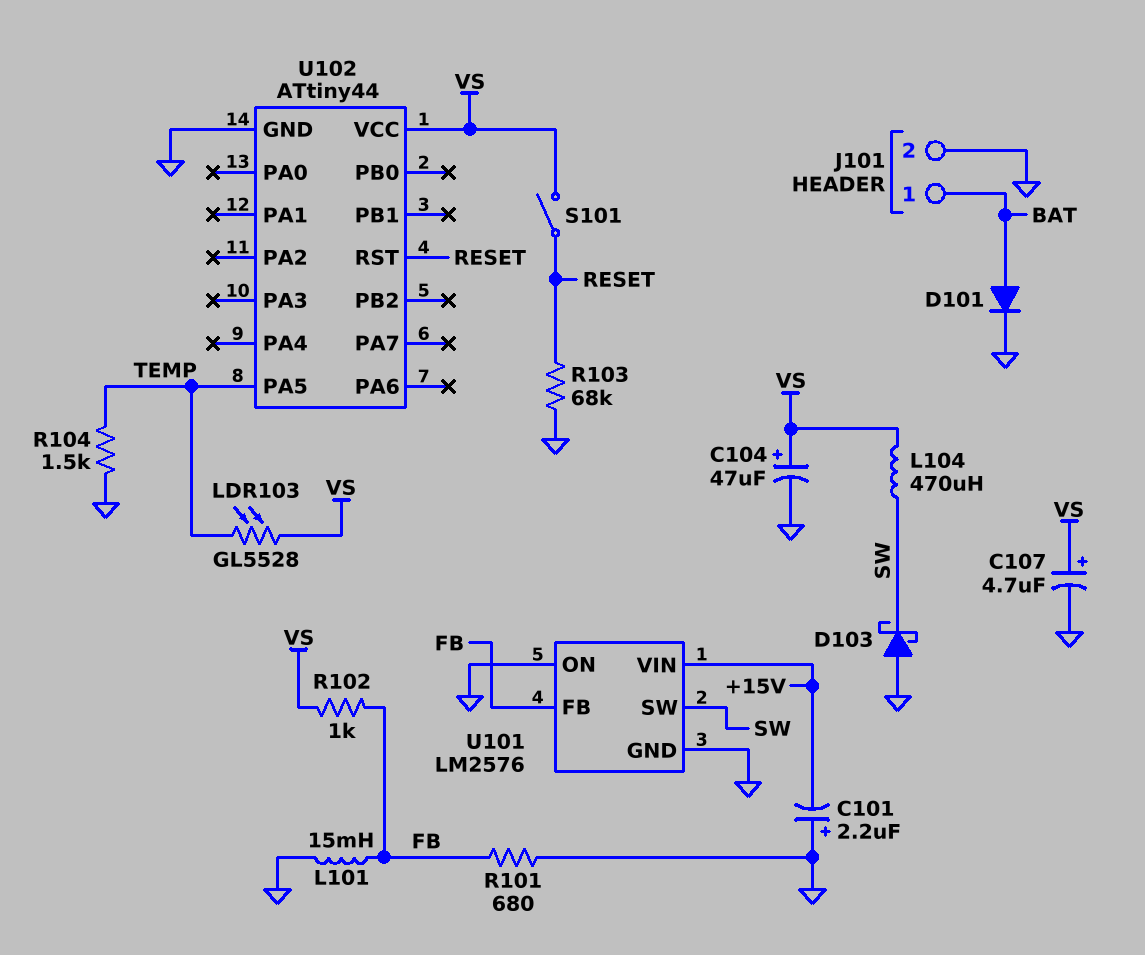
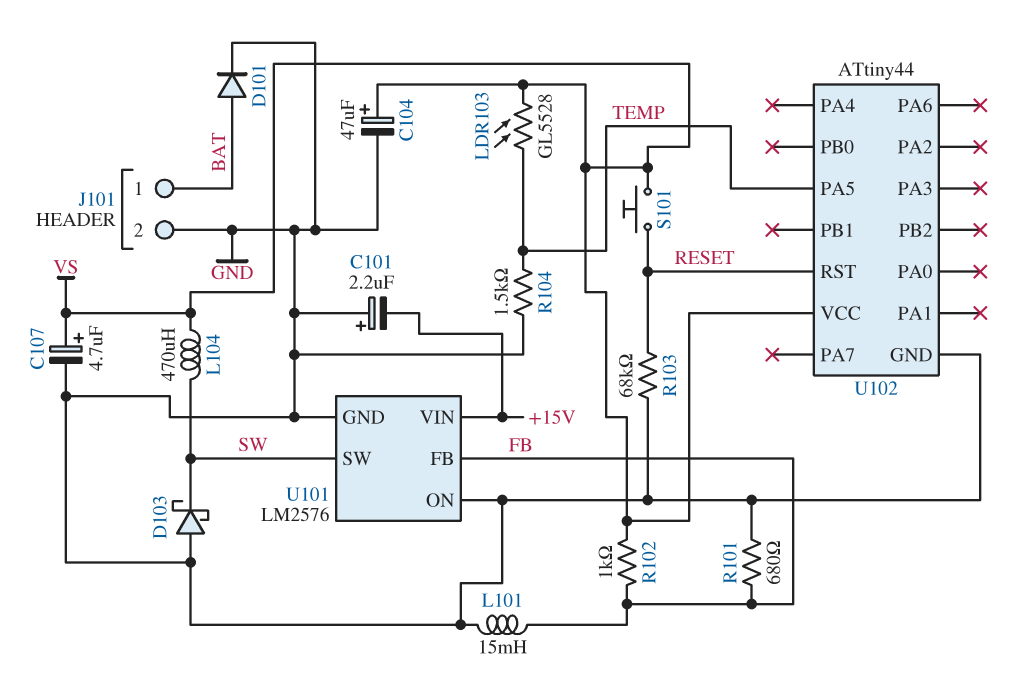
S101: switch (RESET, VS) -> button (RESET, VS)

